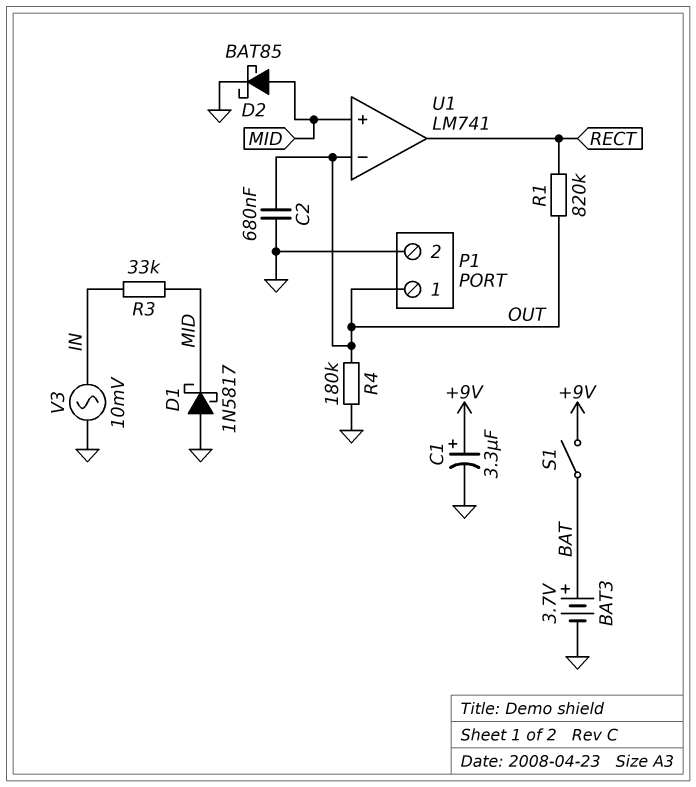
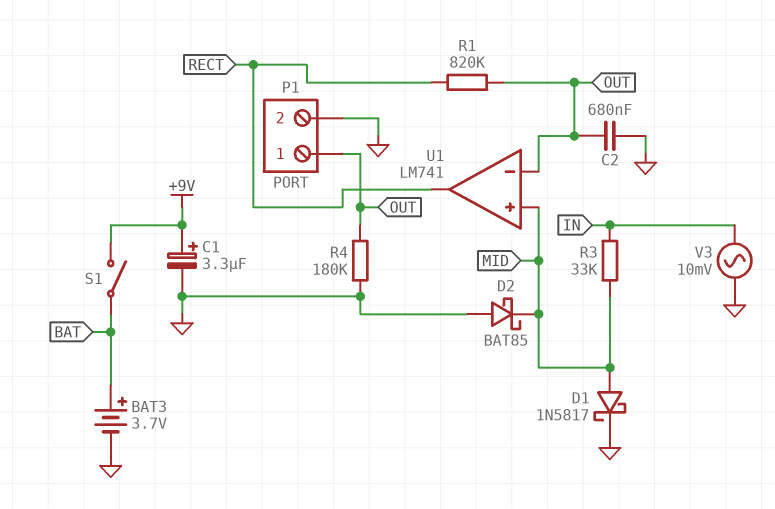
D1: schottky 1N5817 (A GND, K MID) -> schottky 1N5817 (A MID, K GND)
D2: schottky BAT85 (A MID, K GND) -> schottky BAT85 (A GND, K MID)

